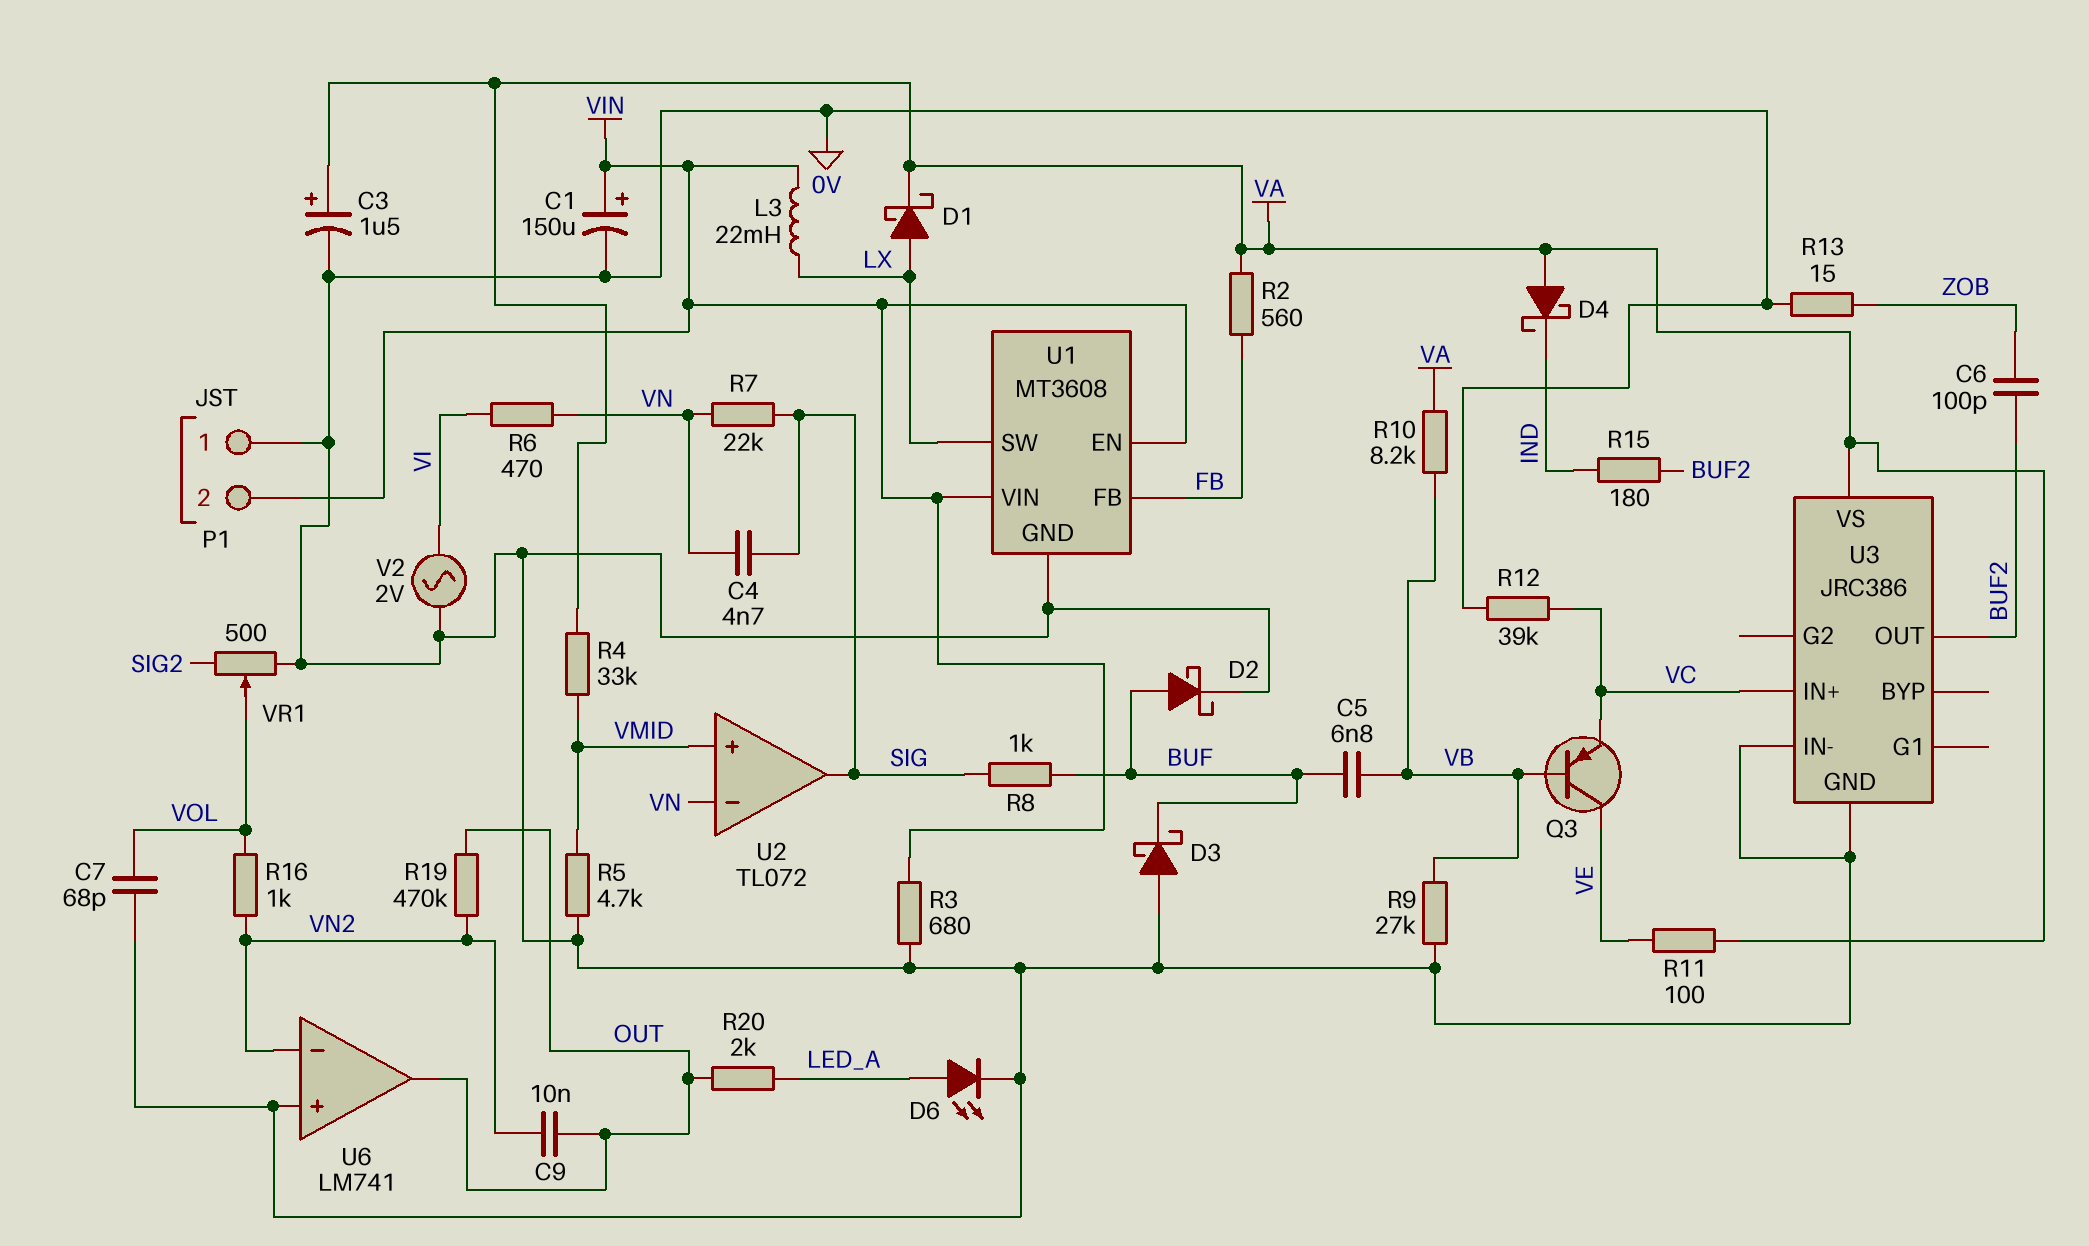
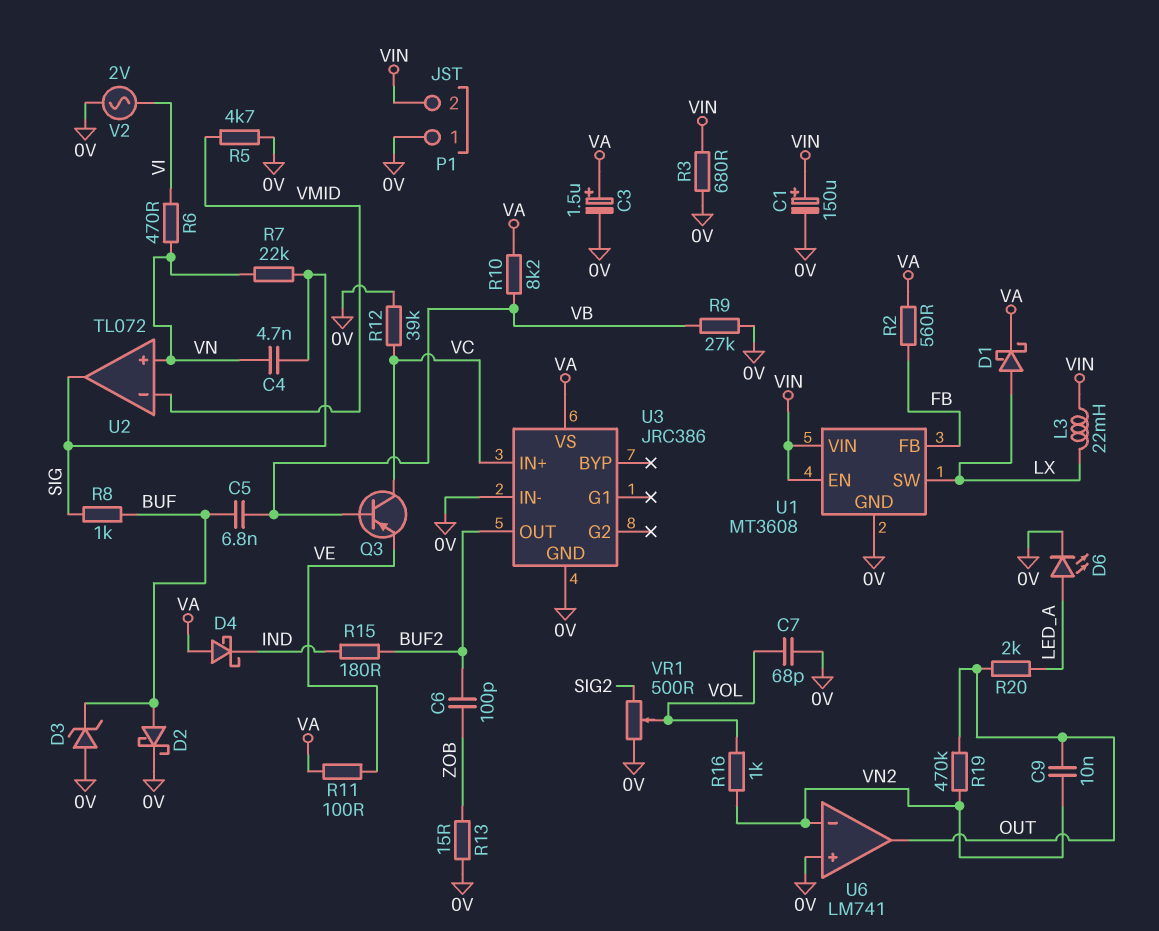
D3: schottky (A 0V, K BUF) -> zener (A 0V, K BUF)
Q3: PNP (B VB, C VE, E VC) -> PNP (B VB, C VC, E VE)
R4: 33k (VA, VMID) -> none
U2 pin in+: VMID -> VN
U2 pin in-: VN -> VMID

